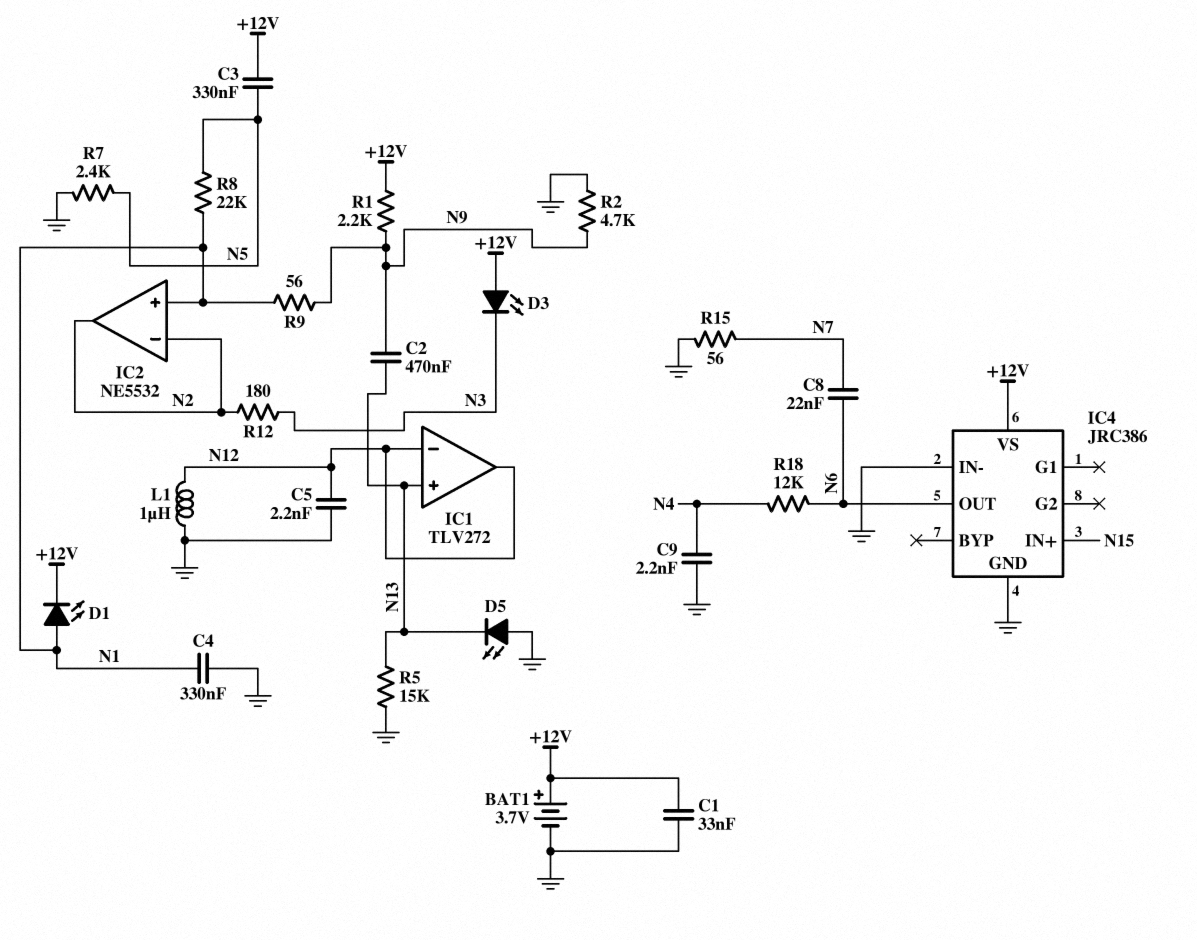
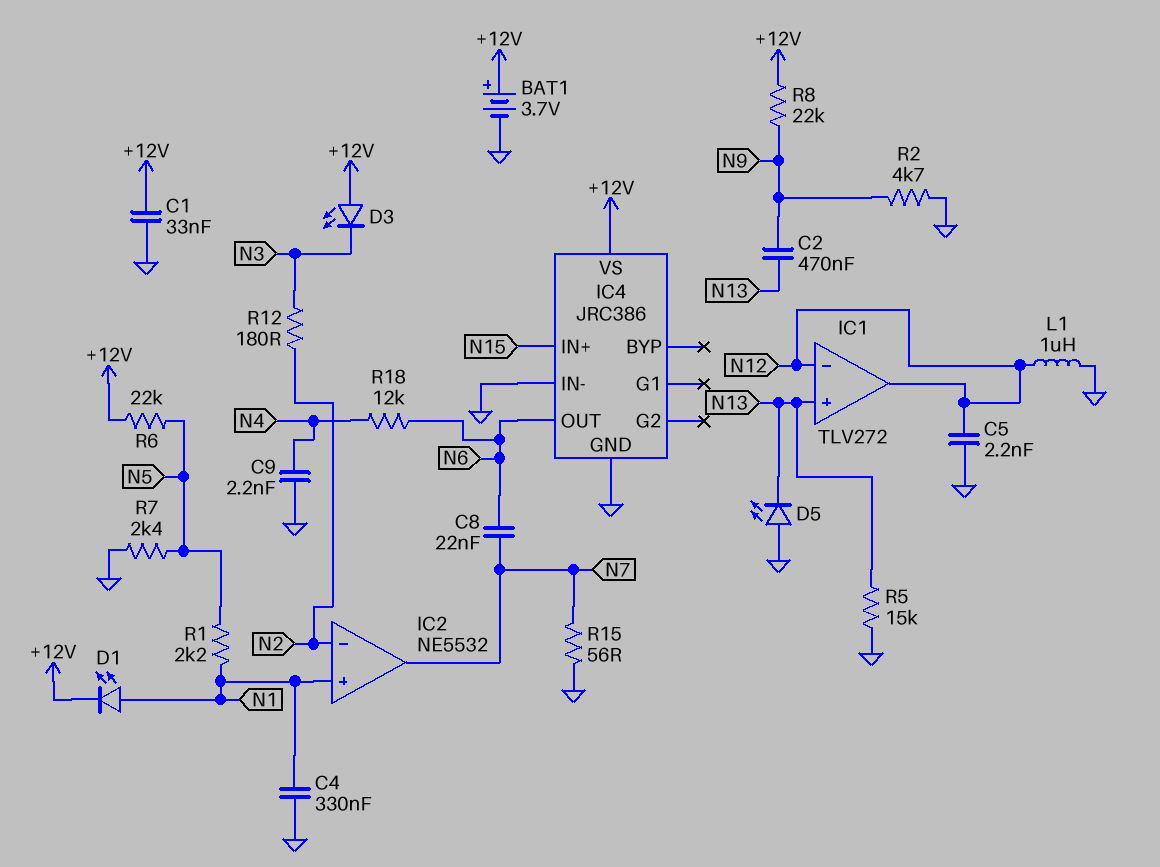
C3: 330nF (+12V, N5) -> none
IC2 pin out: N2 -> N7
R1: 2.2k (+12V, N9) -> 2.2k (N1, N5)
R6: none -> 22k (+12V, N5)
R8: 22k (N1, N5) -> 22k (+12V, N9)
R9: 56 (N1, N9) -> none

